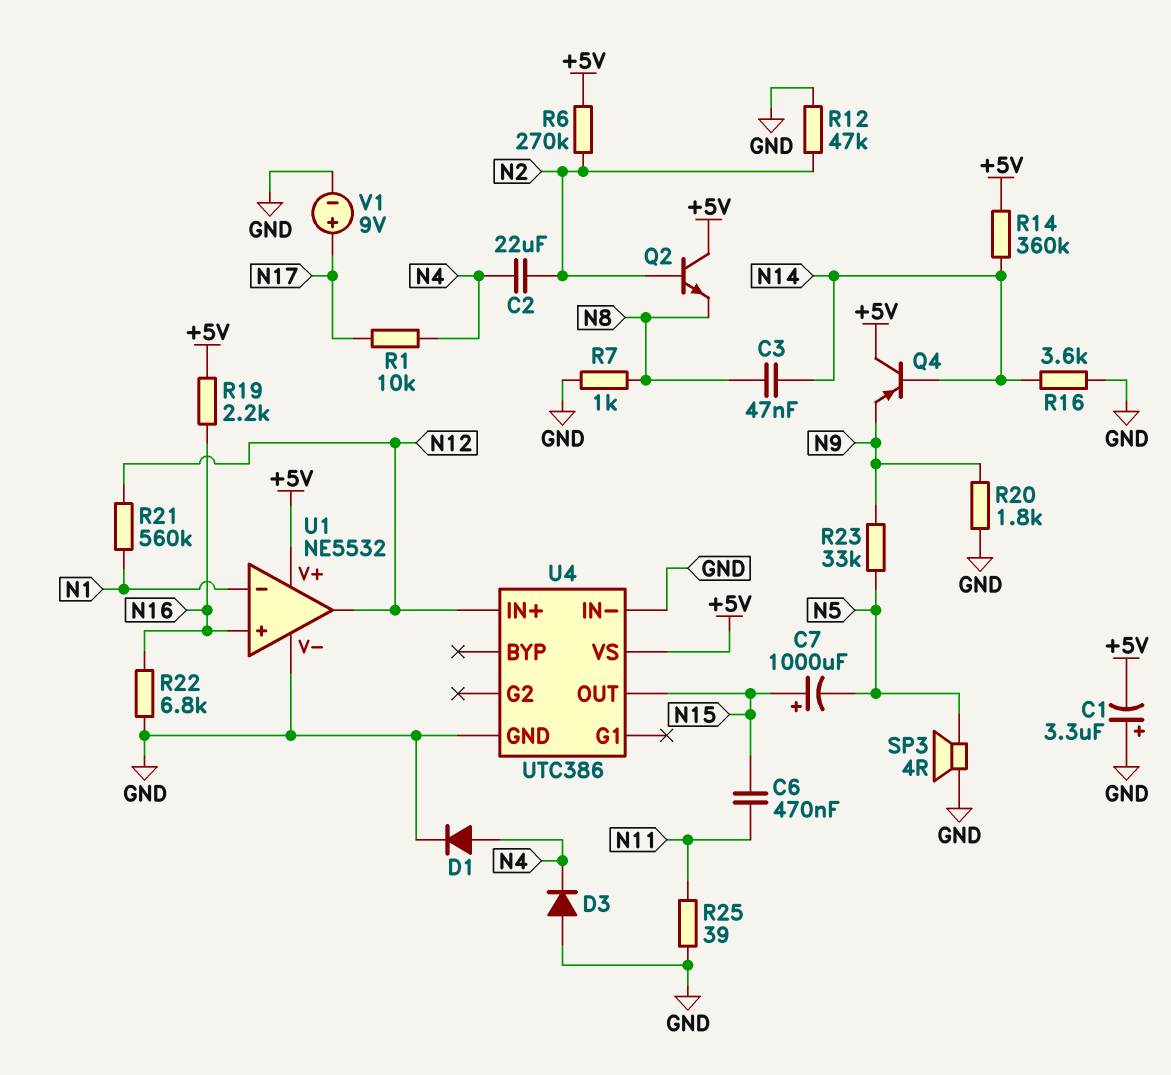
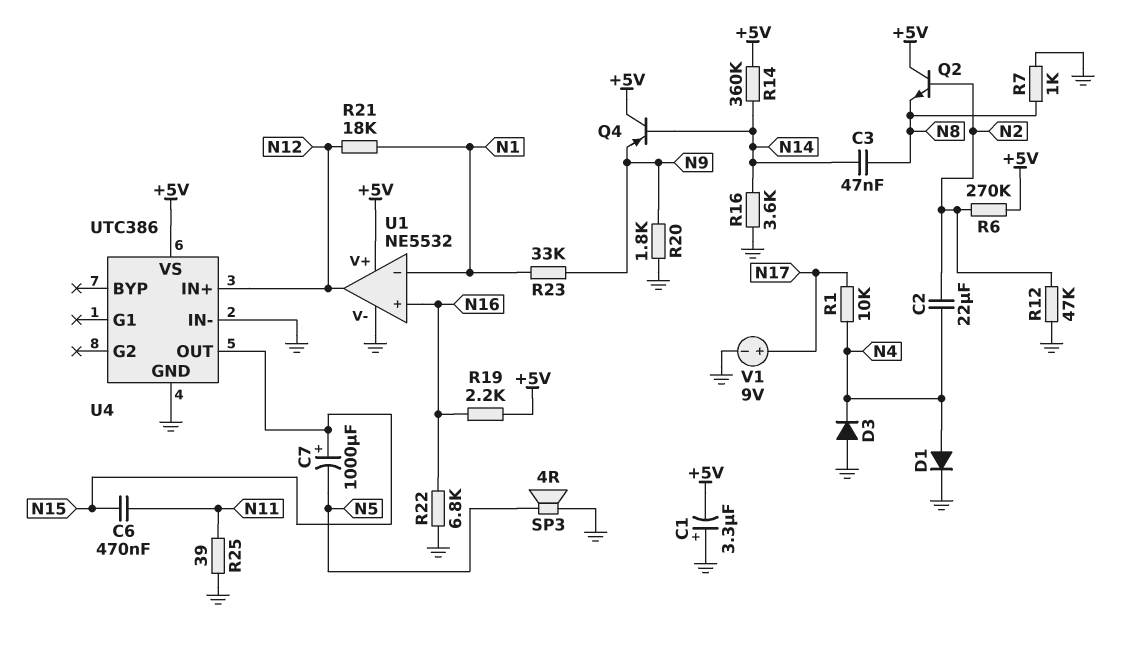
R21: 560k (N1, N12) -> 18k (N1, N12)
R23: 33k (N5, N9) -> 33k (N1, N9)

